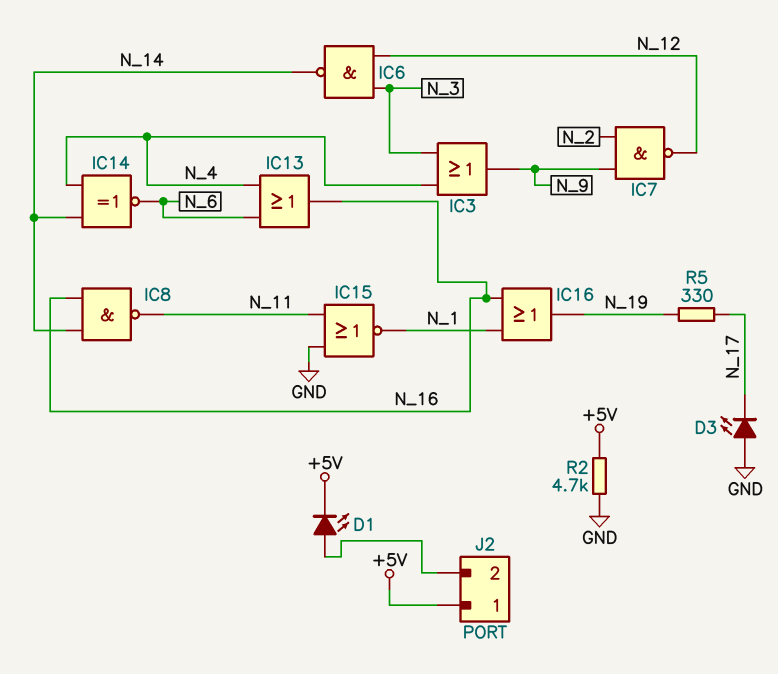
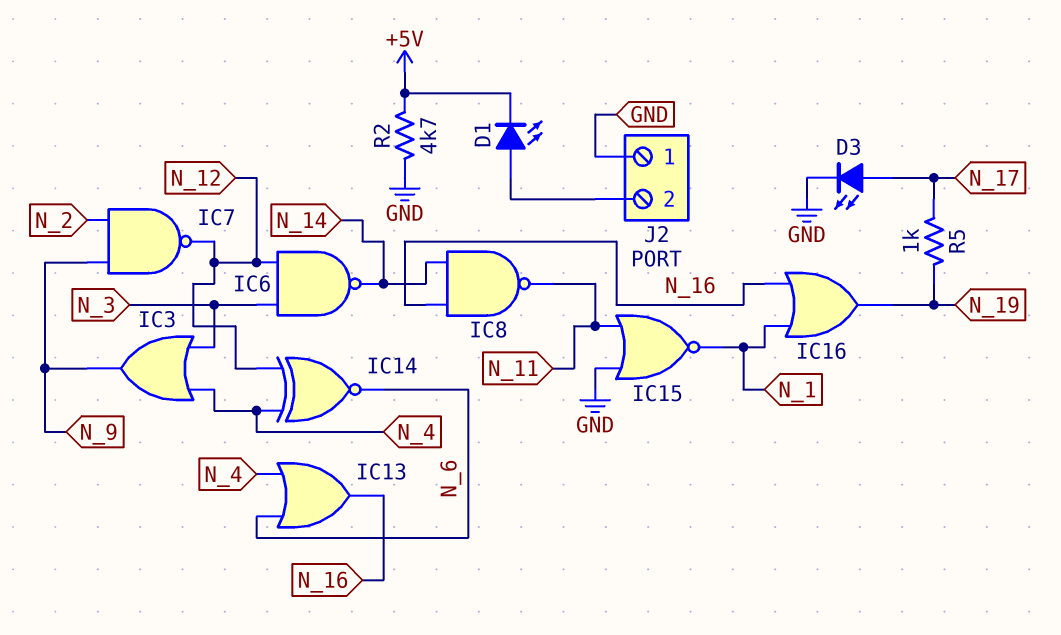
D3: LED (A GND, K N_17) -> LED (A N_17, K GND)
IC14: XNOR (in N_4, in N_14, out N_6) -> XNOR (in N_4, in N_12, out N_6)
J2 pin 1: +5V -> GND
R5: 330 (N_17, N_19) -> 1k (N_17, N_19)

